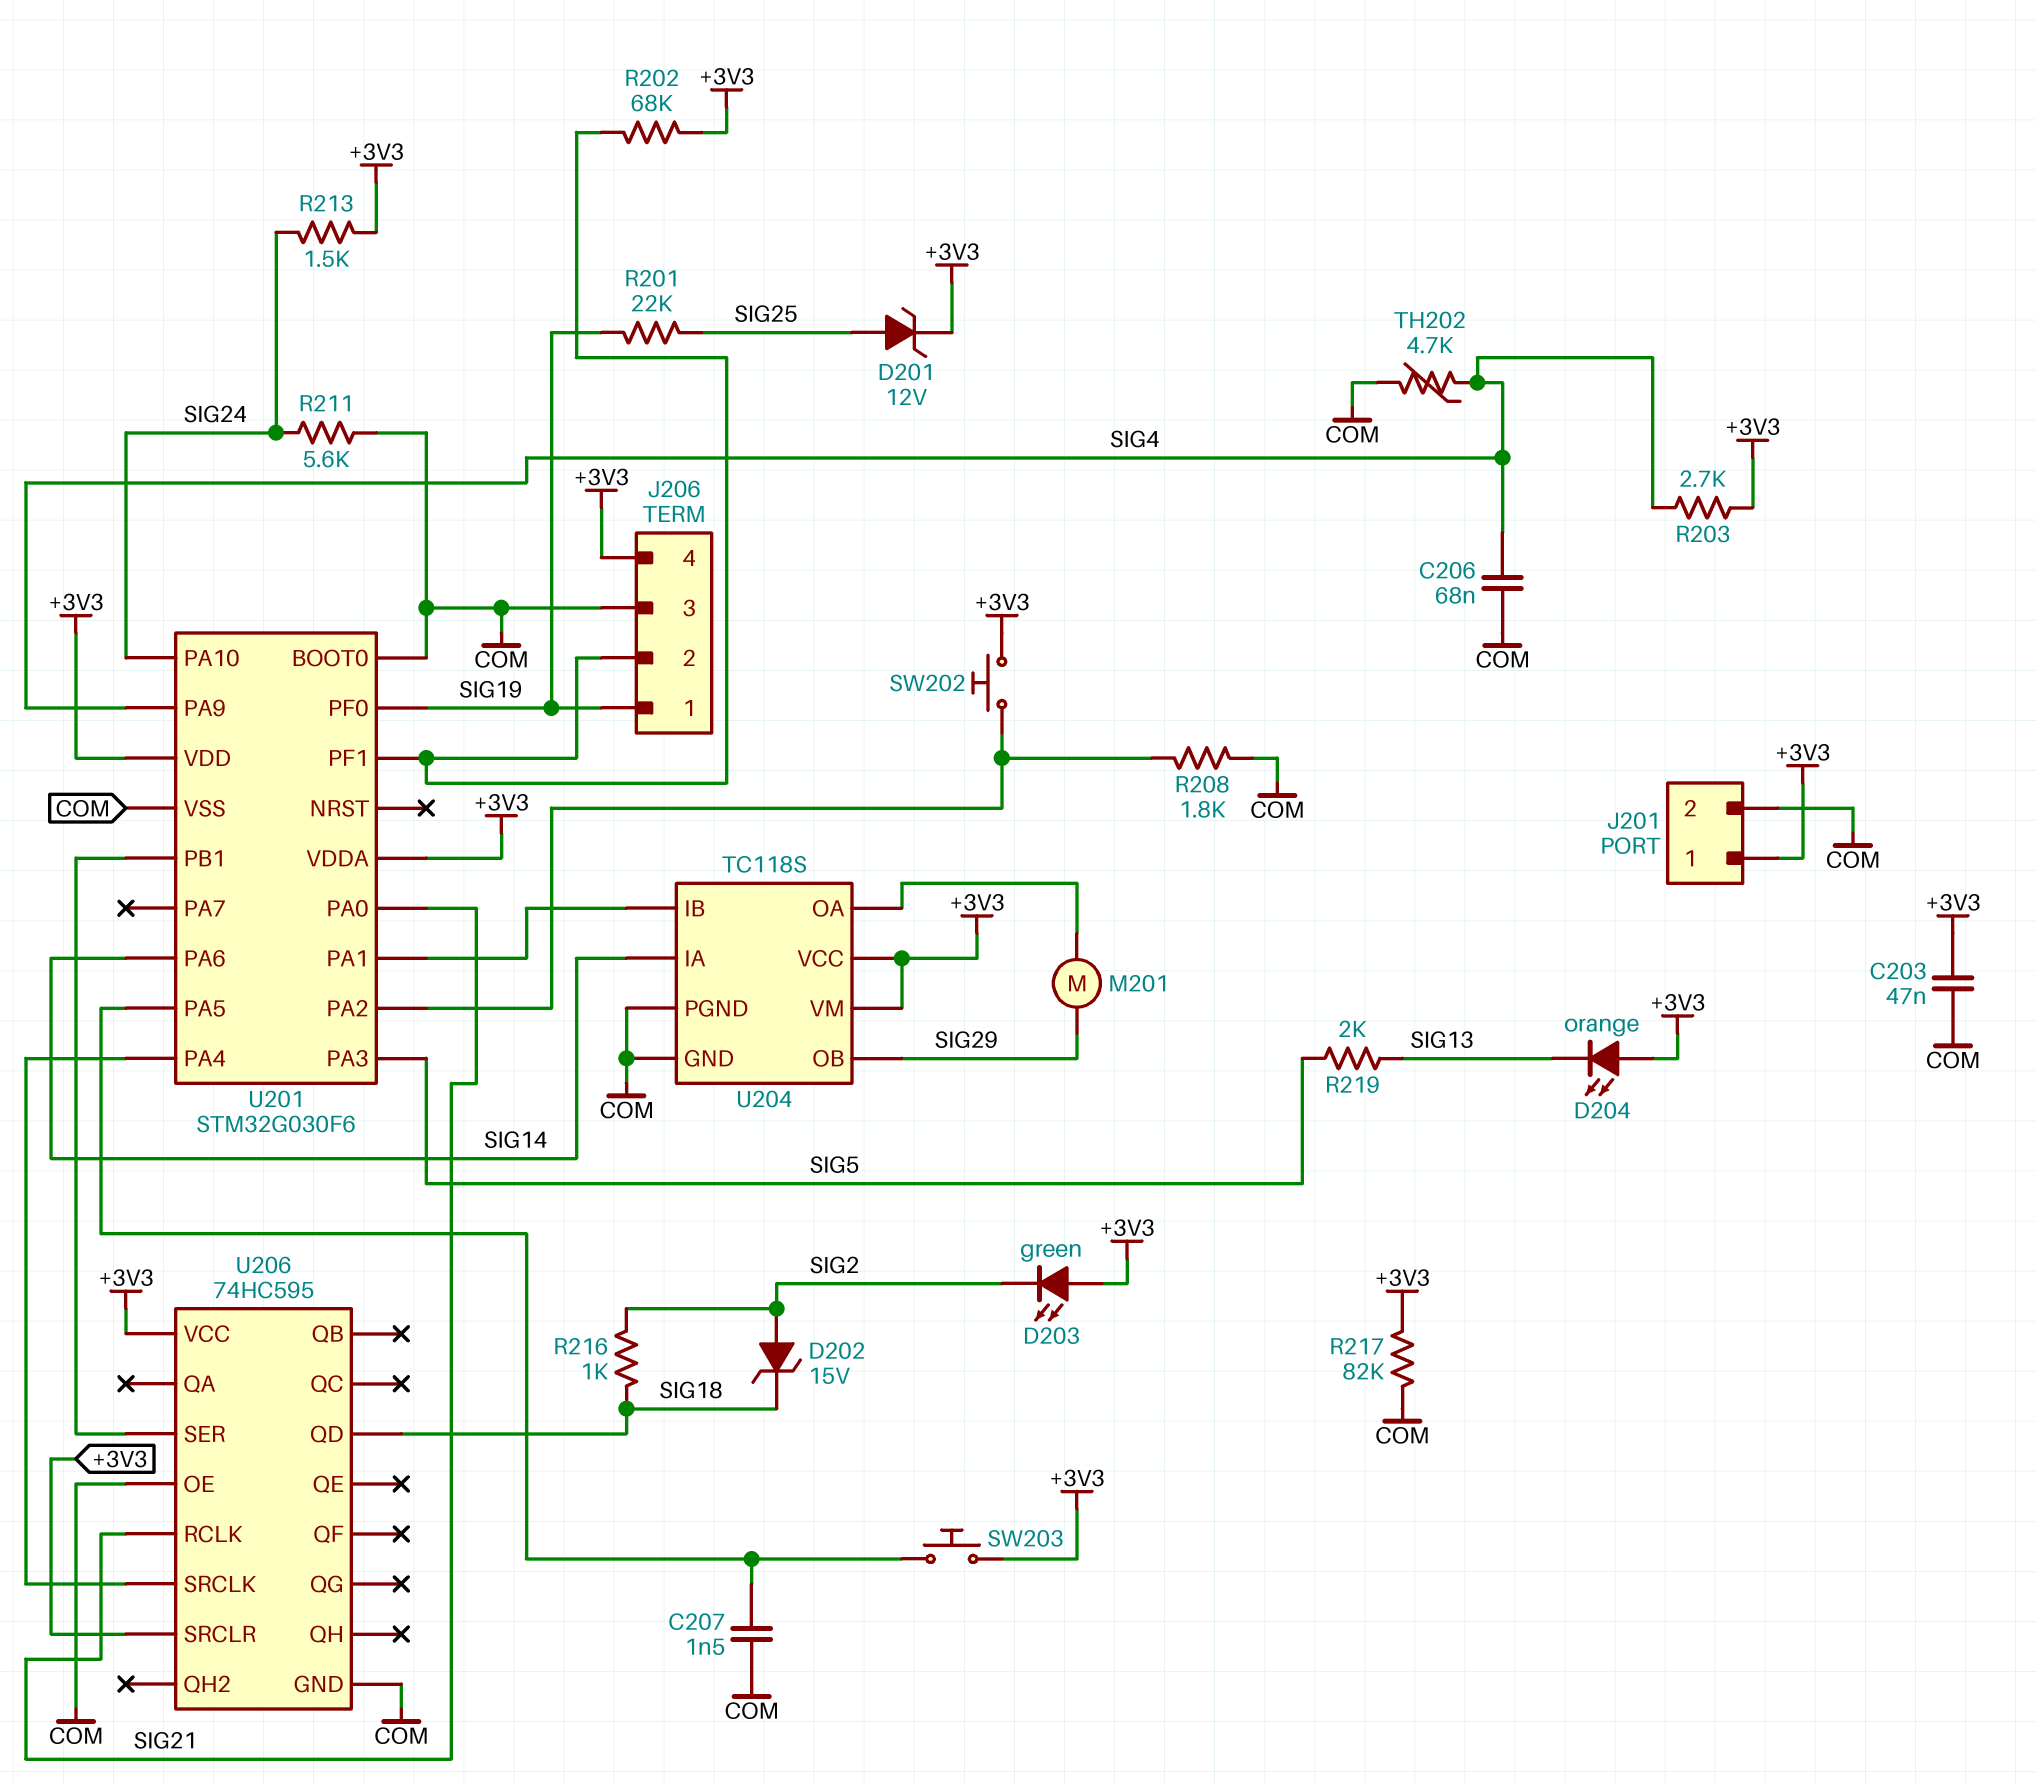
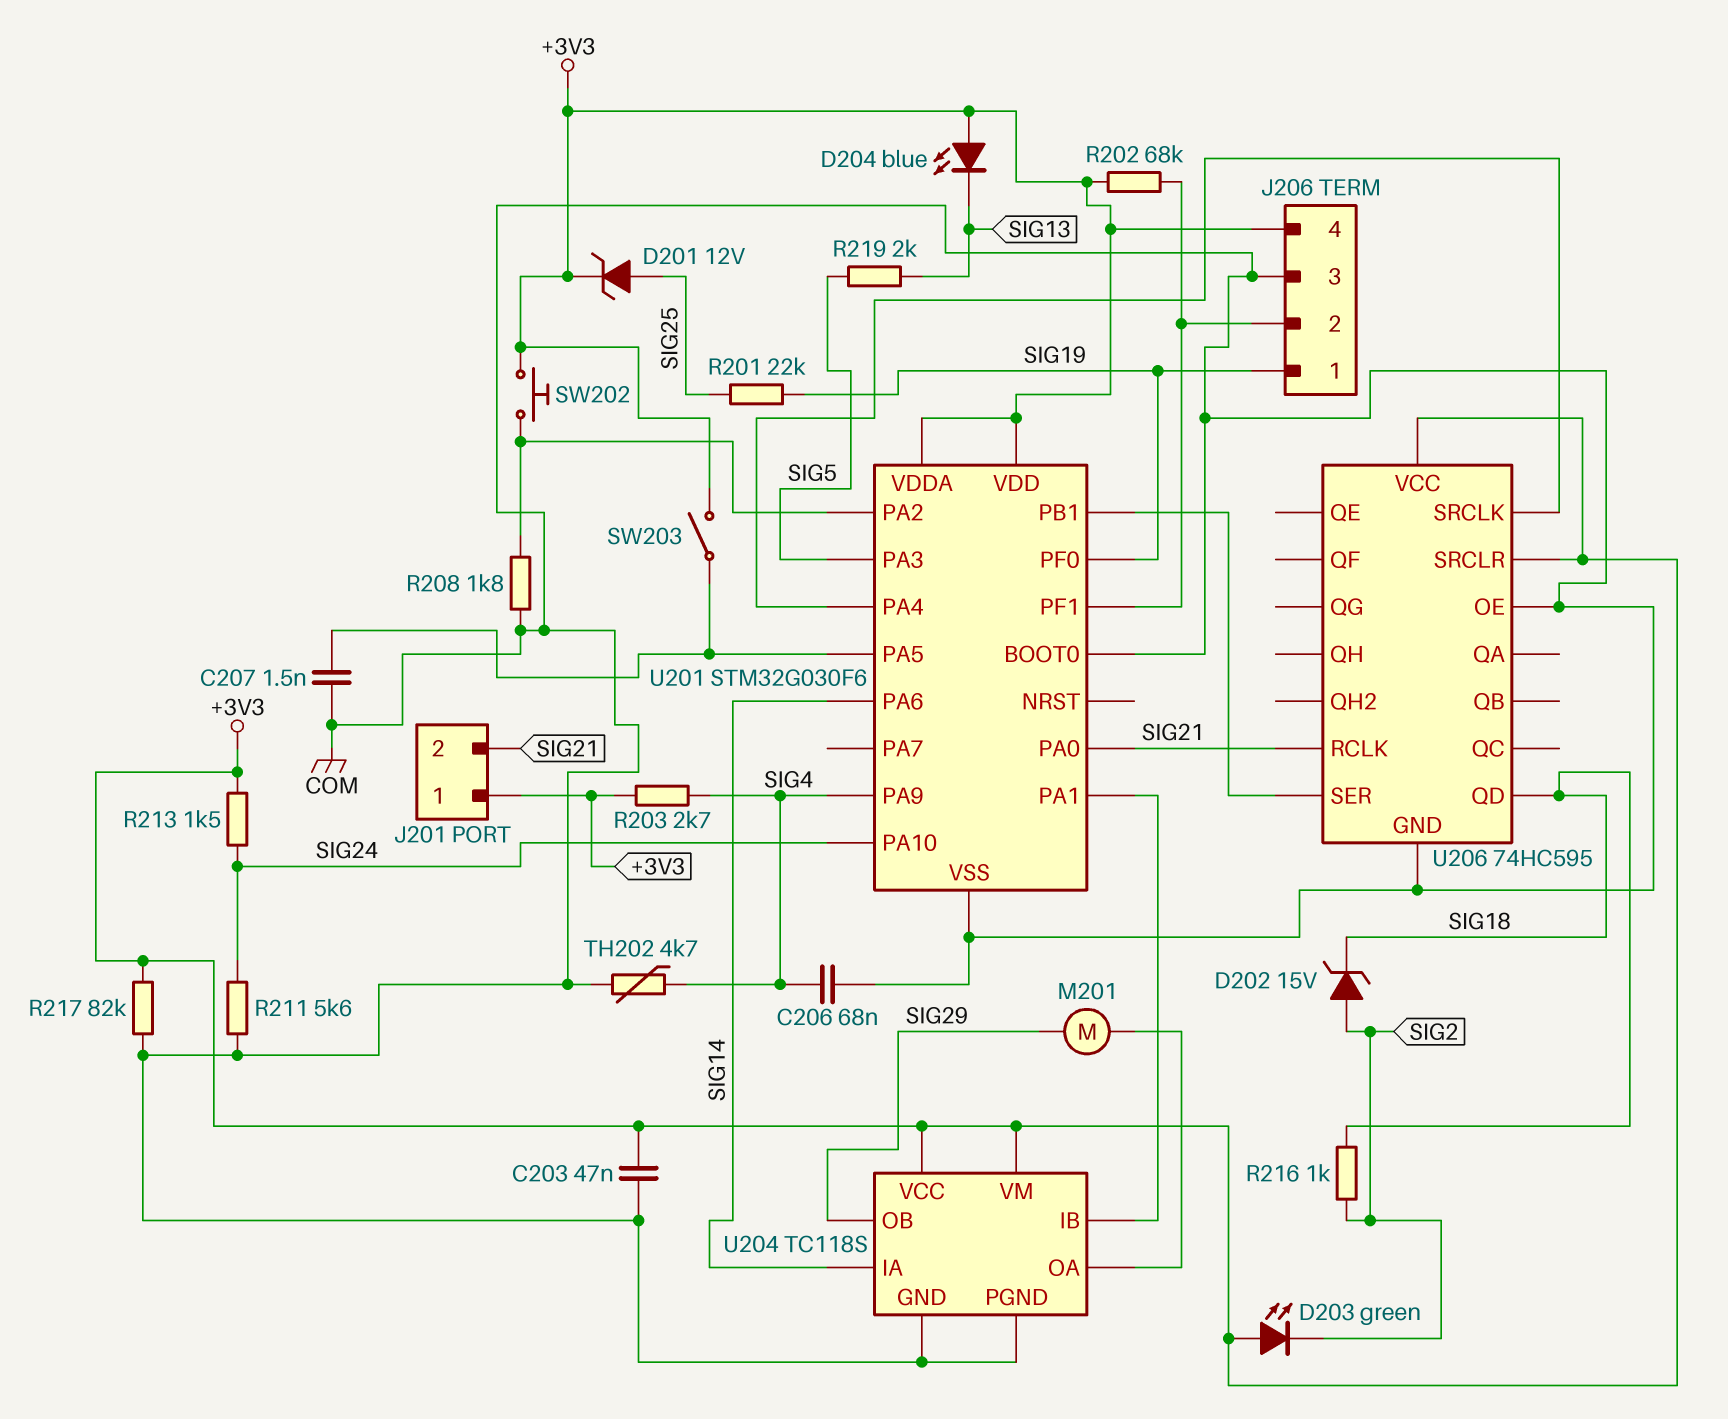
D204: LED orange (A +3V3, K SIG13) -> LED blue (A +3V3, K SIG13)
J201 pin 2: COM -> SIG21
SW203: button (+3V3, U201/PA5) -> switch (+3V3, U201/PA5)

